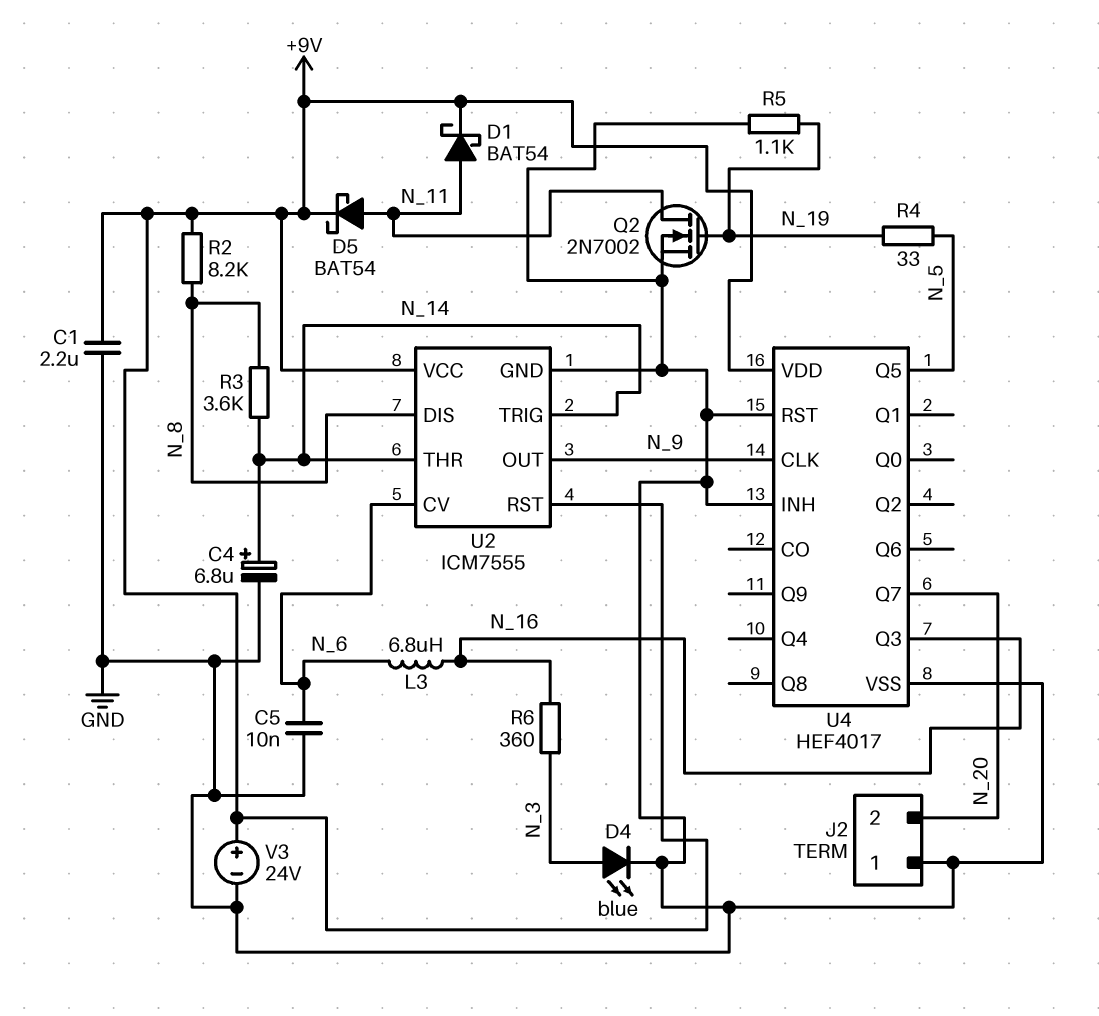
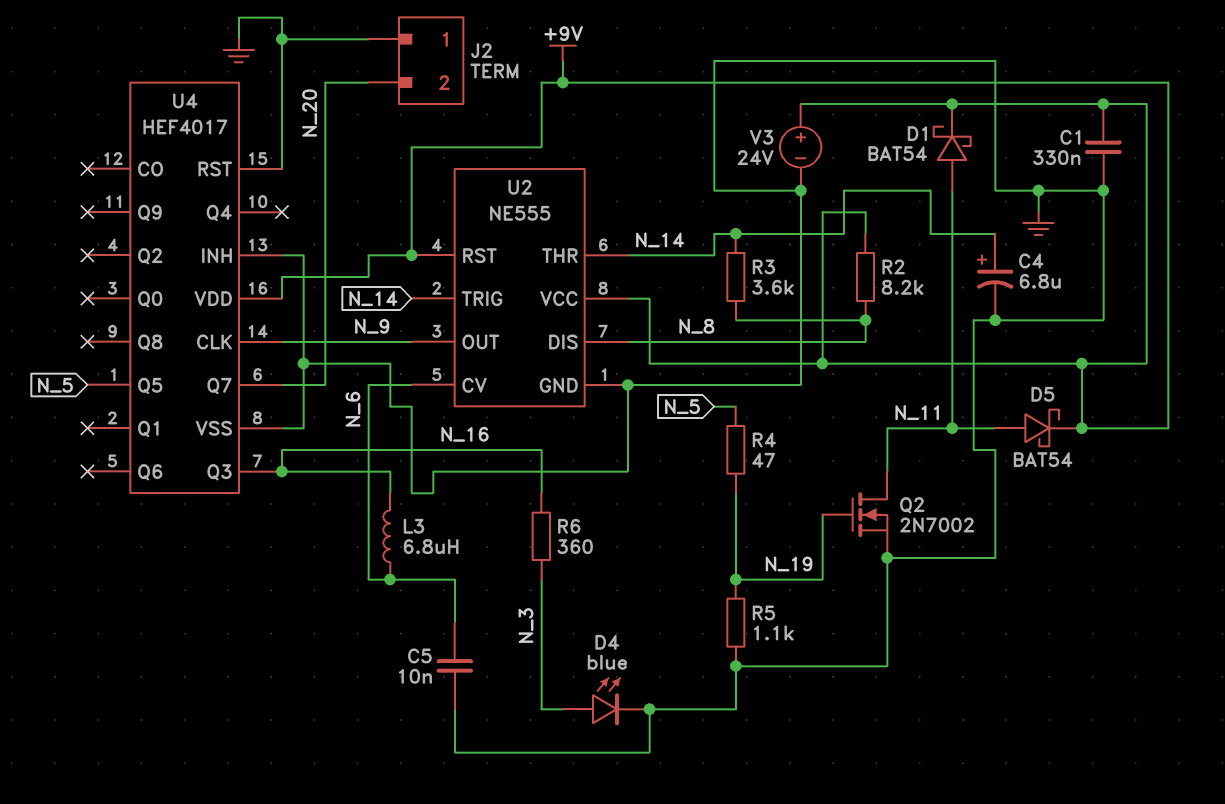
C1: 2.2uF (+9V, GND) -> 330nF (+9V, GND)
R4: 33 (N_5, N_19) -> 47 (N_5, N_19)
U2: ICM7555 -> NE555

